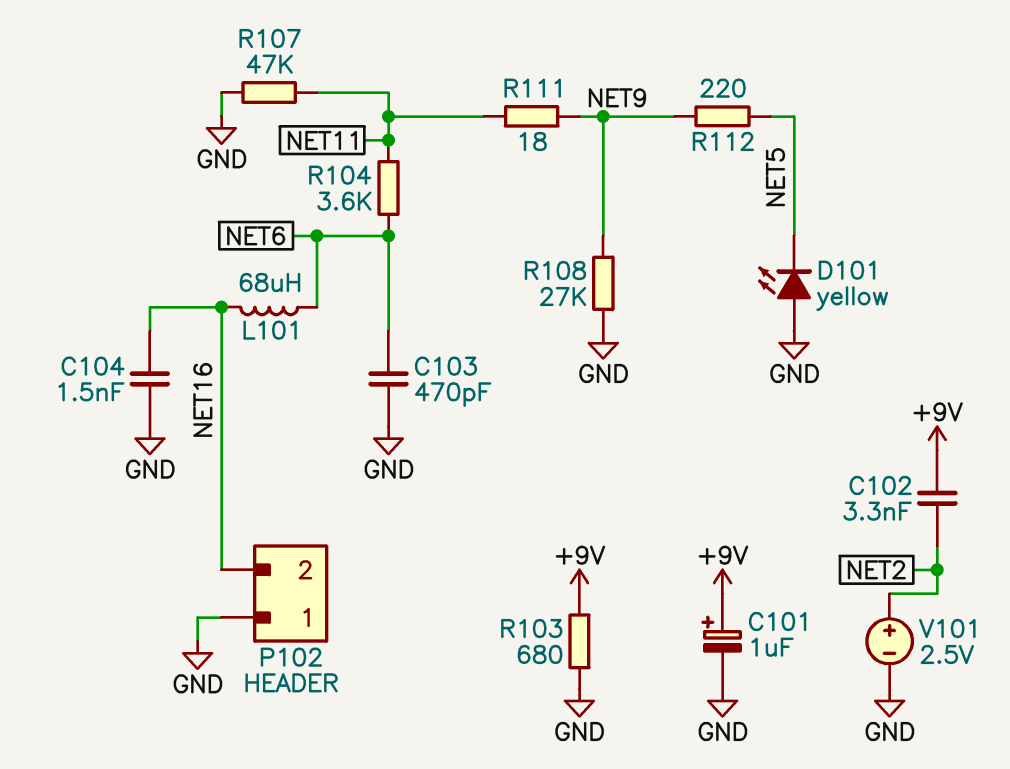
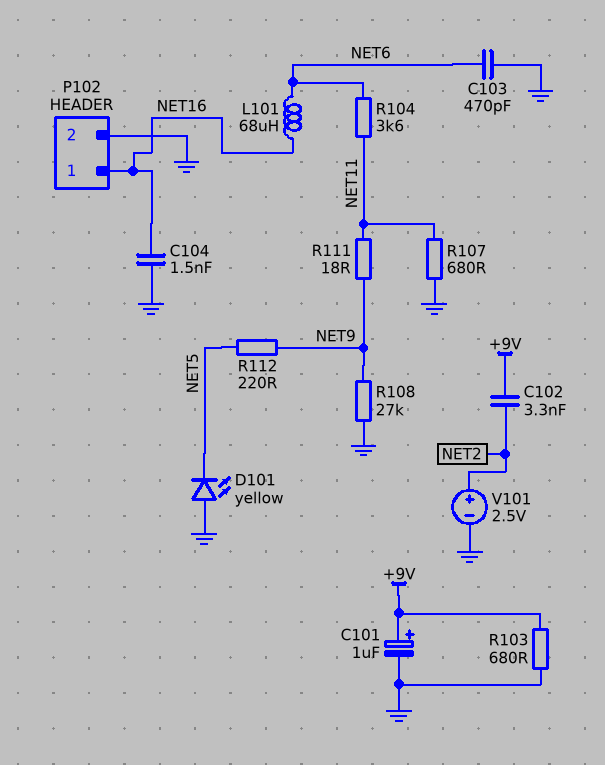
P102 pin 1: GND -> NET16
P102 pin 2: NET16 -> GND
R107: 47k (GND, NET11) -> 680 (GND, NET11)

